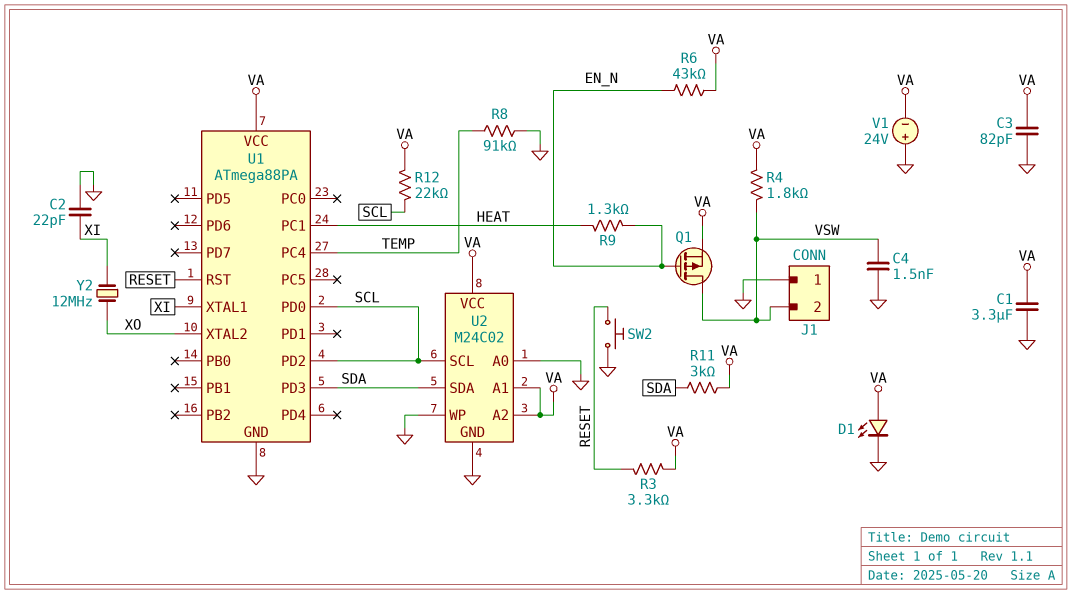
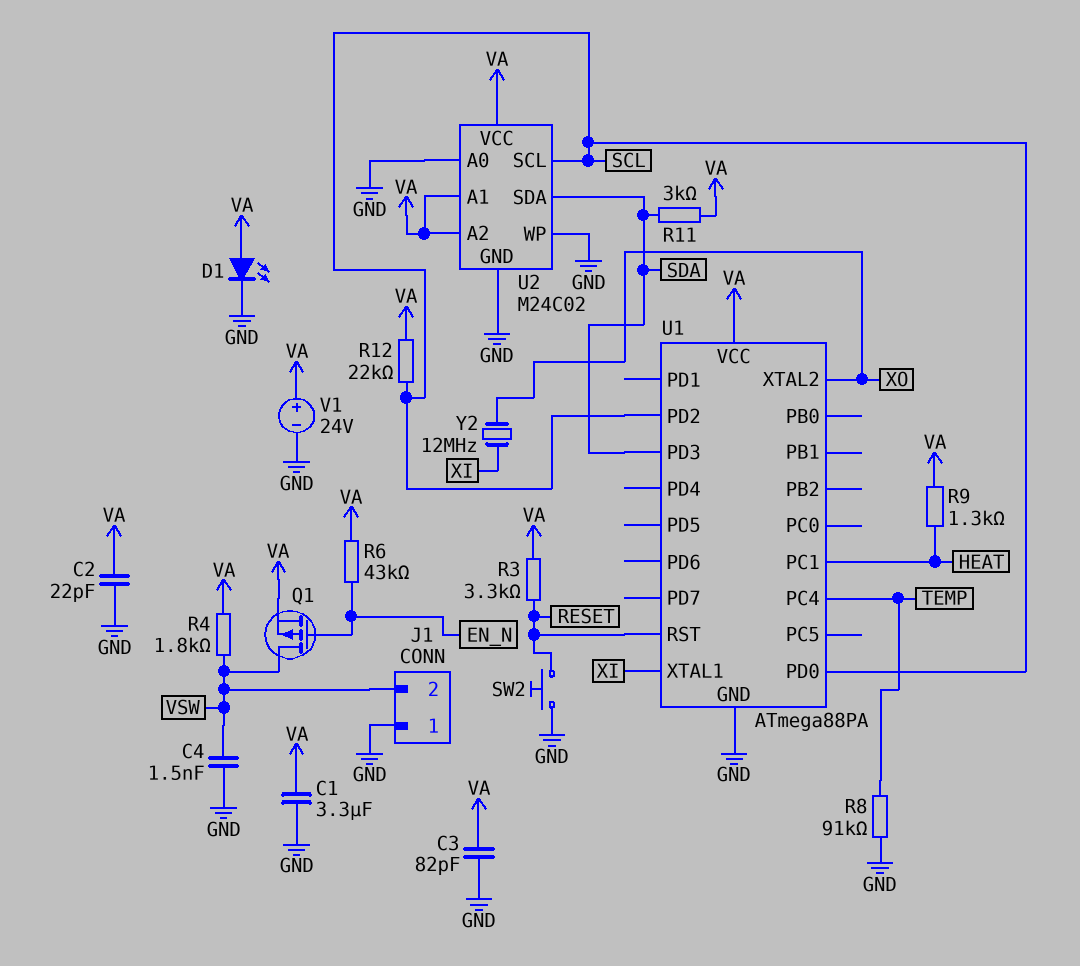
C2: 22pF (GND, XI) -> 22pF (GND, VA)
R9: 1.3k (EN_N, HEAT) -> 1.3k (HEAT, VA)
V1: 24V (plus GND, minus VA) -> 24V (plus VA, minus GND)

